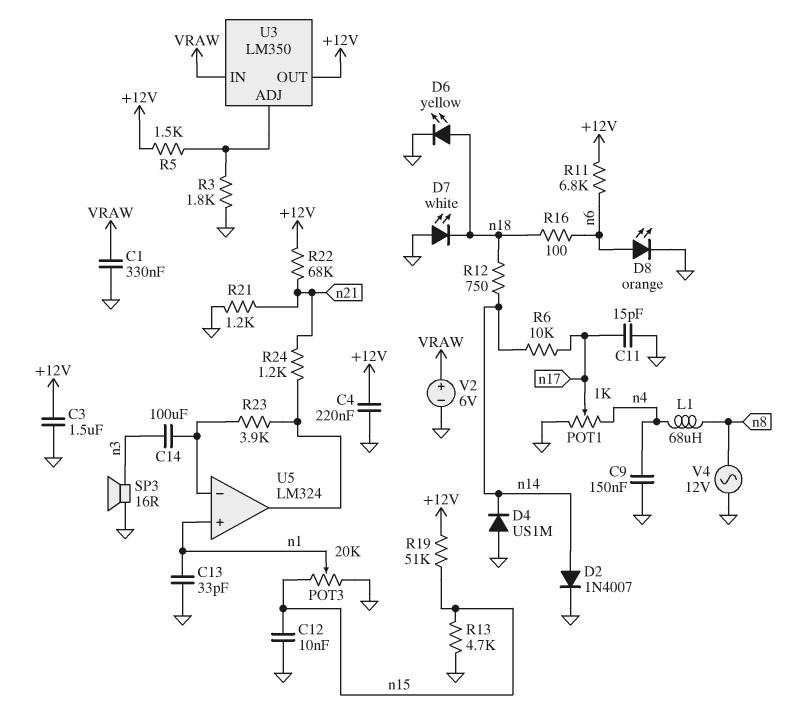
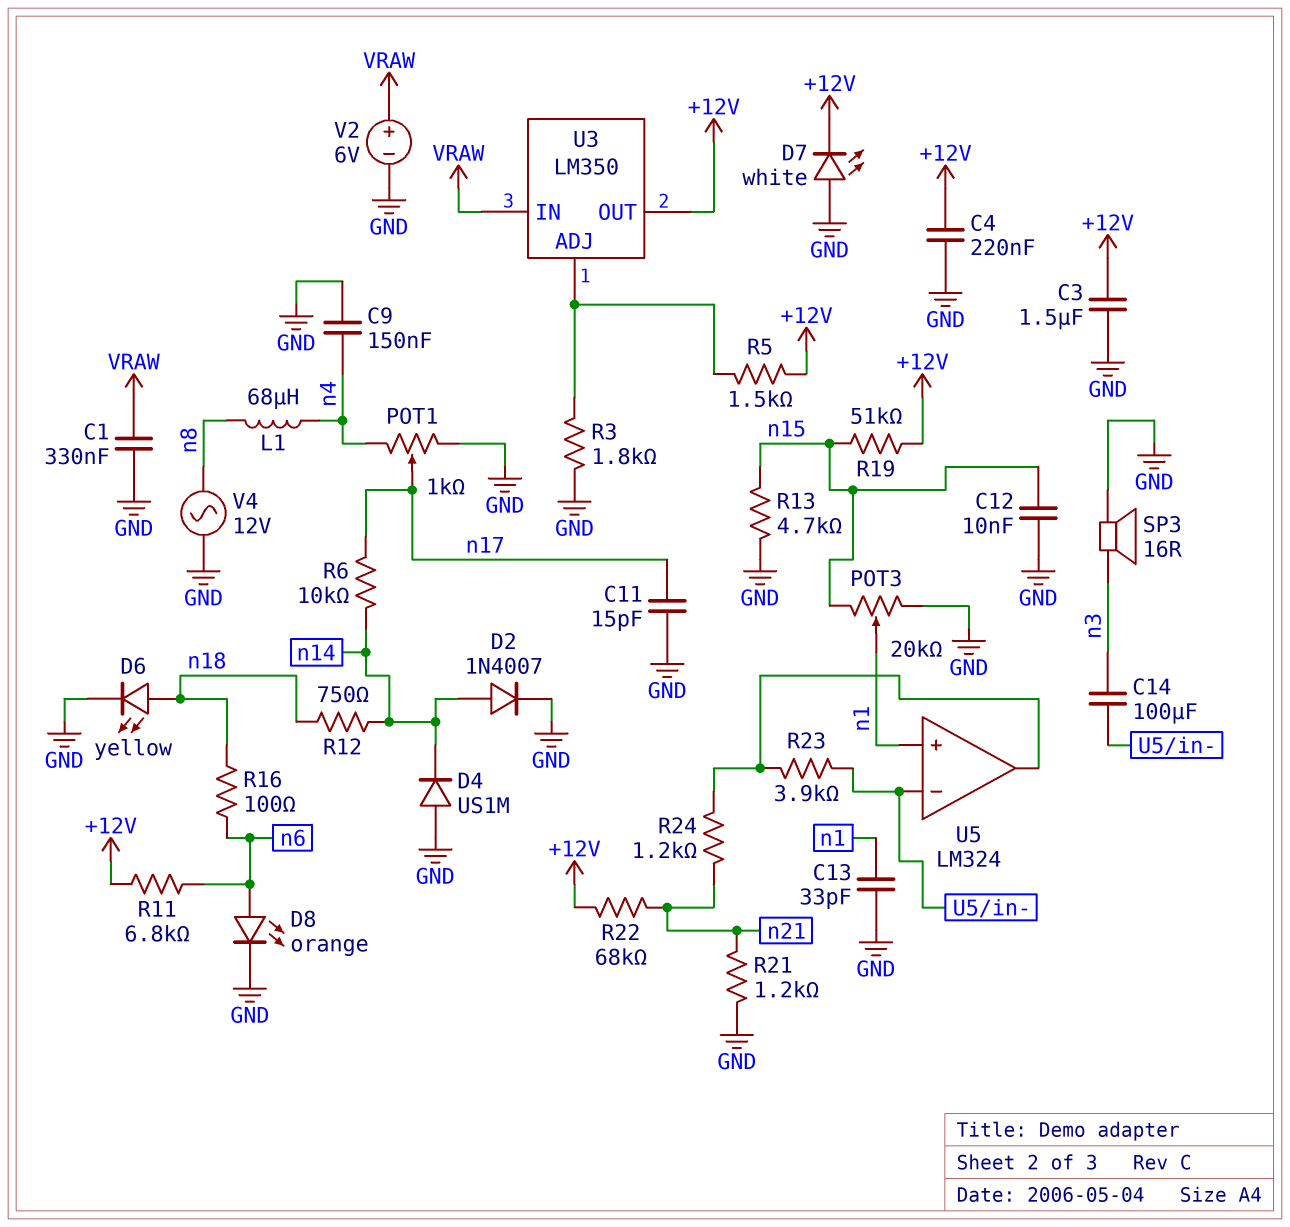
D7: LED white (A GND, K n18) -> LED white (A GND, K +12V)

